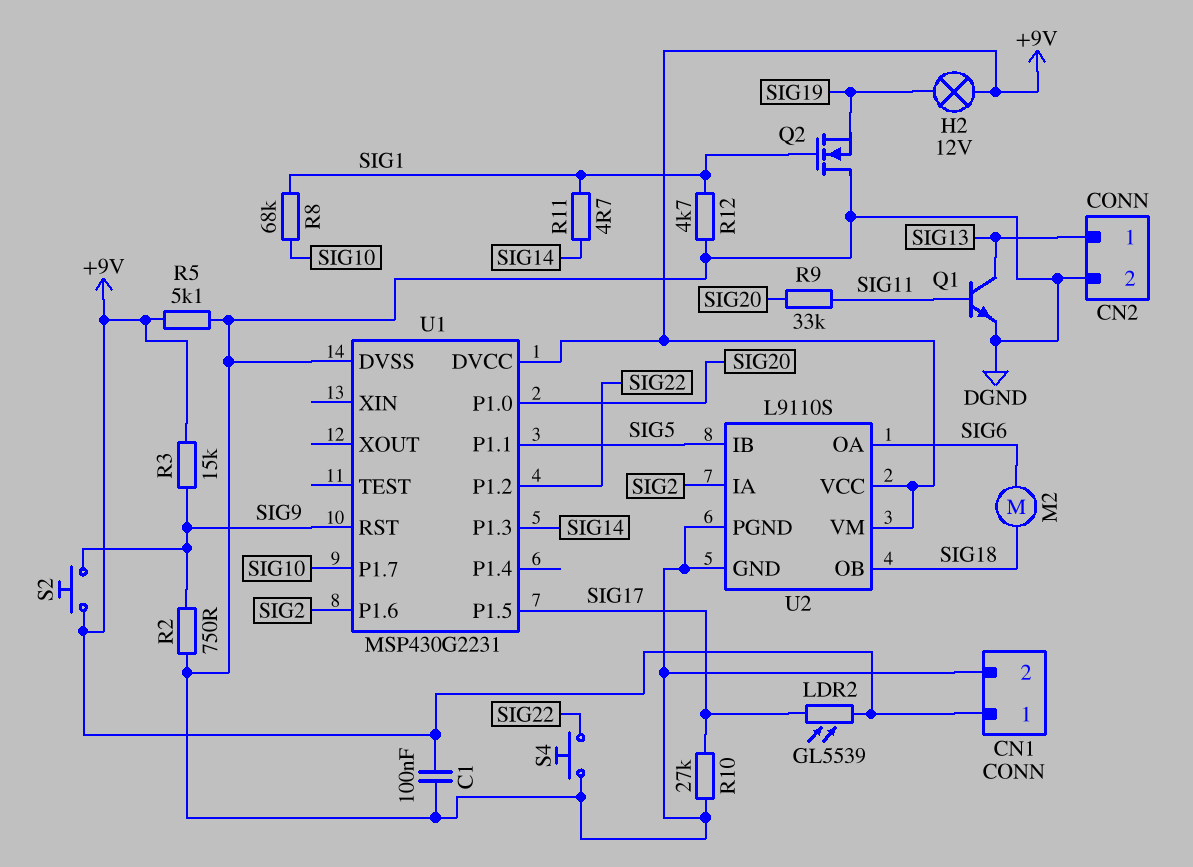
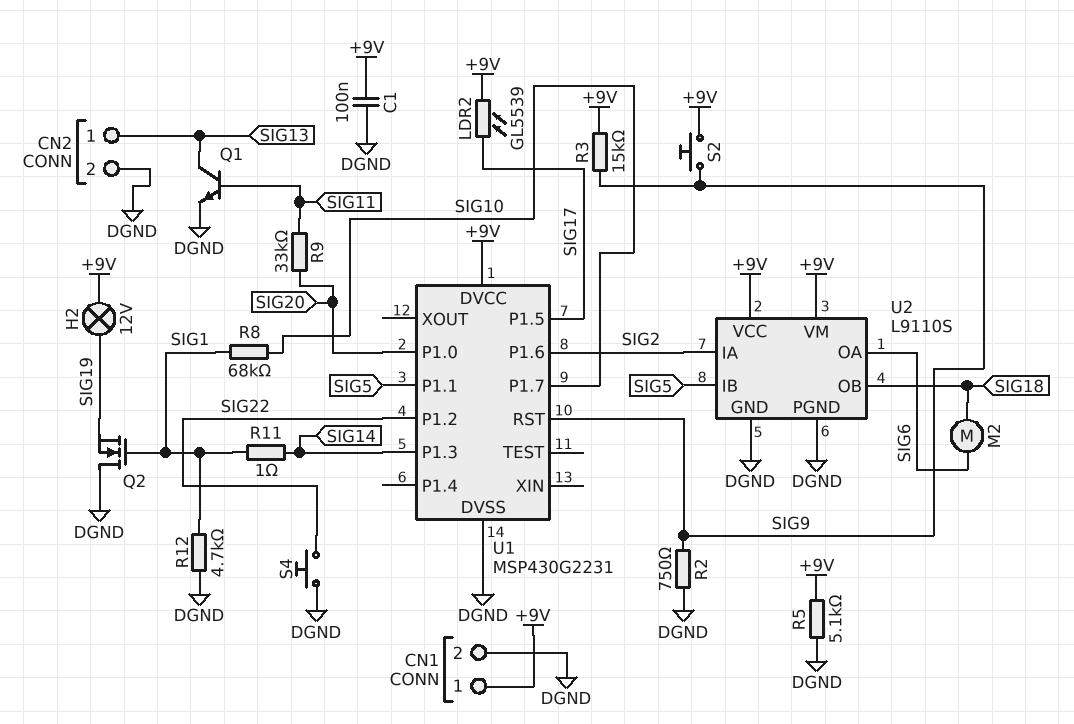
R10: 27k (DGND, SIG17) -> none
R11: 4.7 (SIG1, SIG14) -> 1 (SIG1, SIG14)

